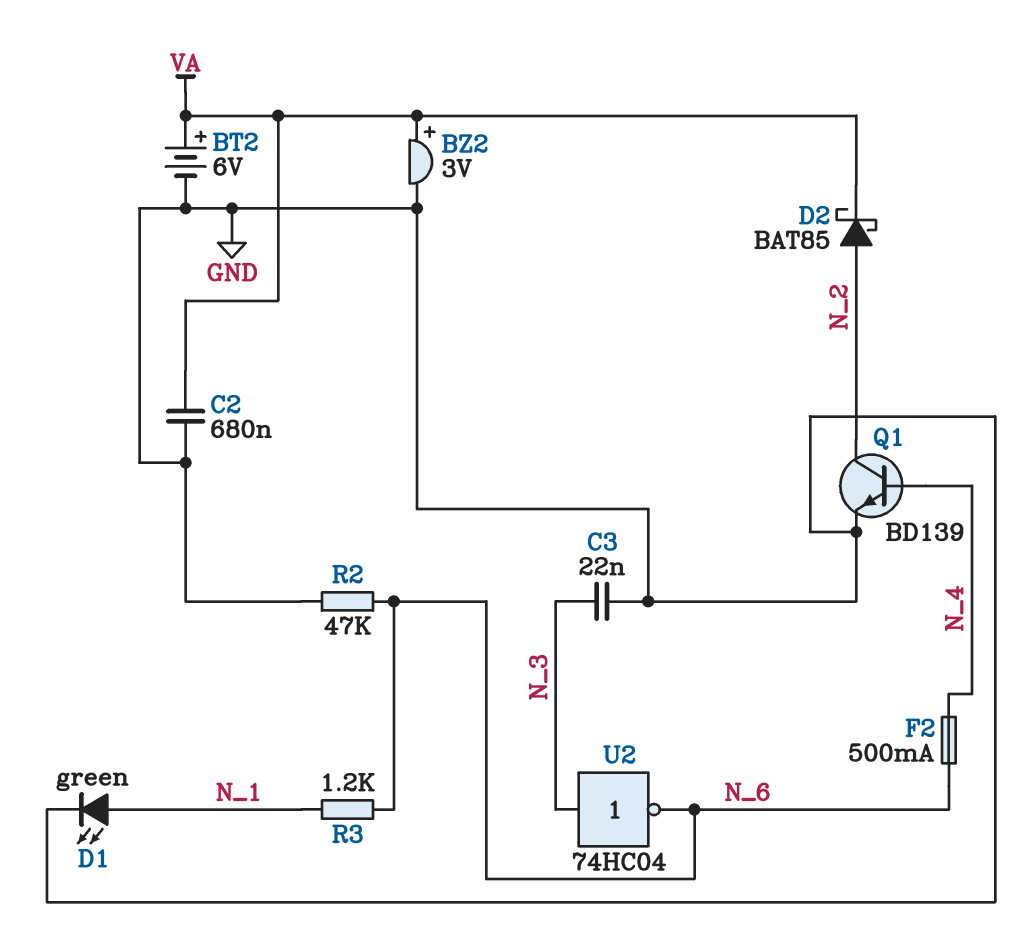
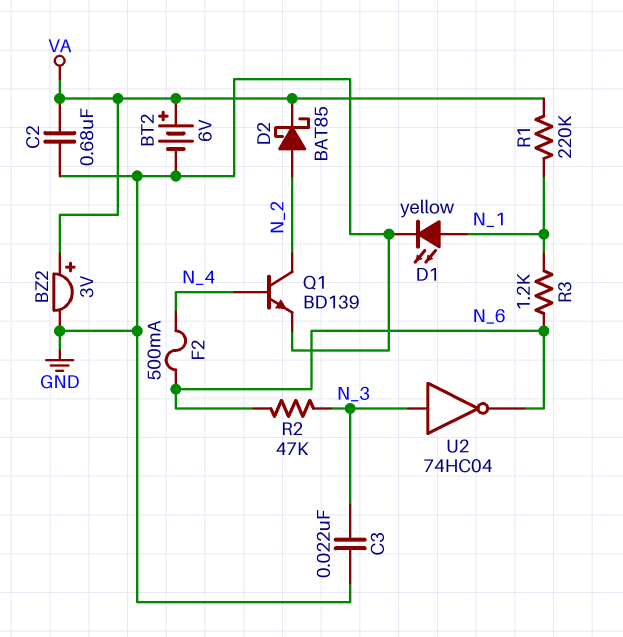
D1: LED green (A N_1, K GND) -> LED yellow (A N_1, K GND)
R1: none -> 220k (N_1, VA)
R2: 47k (GND, N_6) -> 47k (N_3, N_6)

